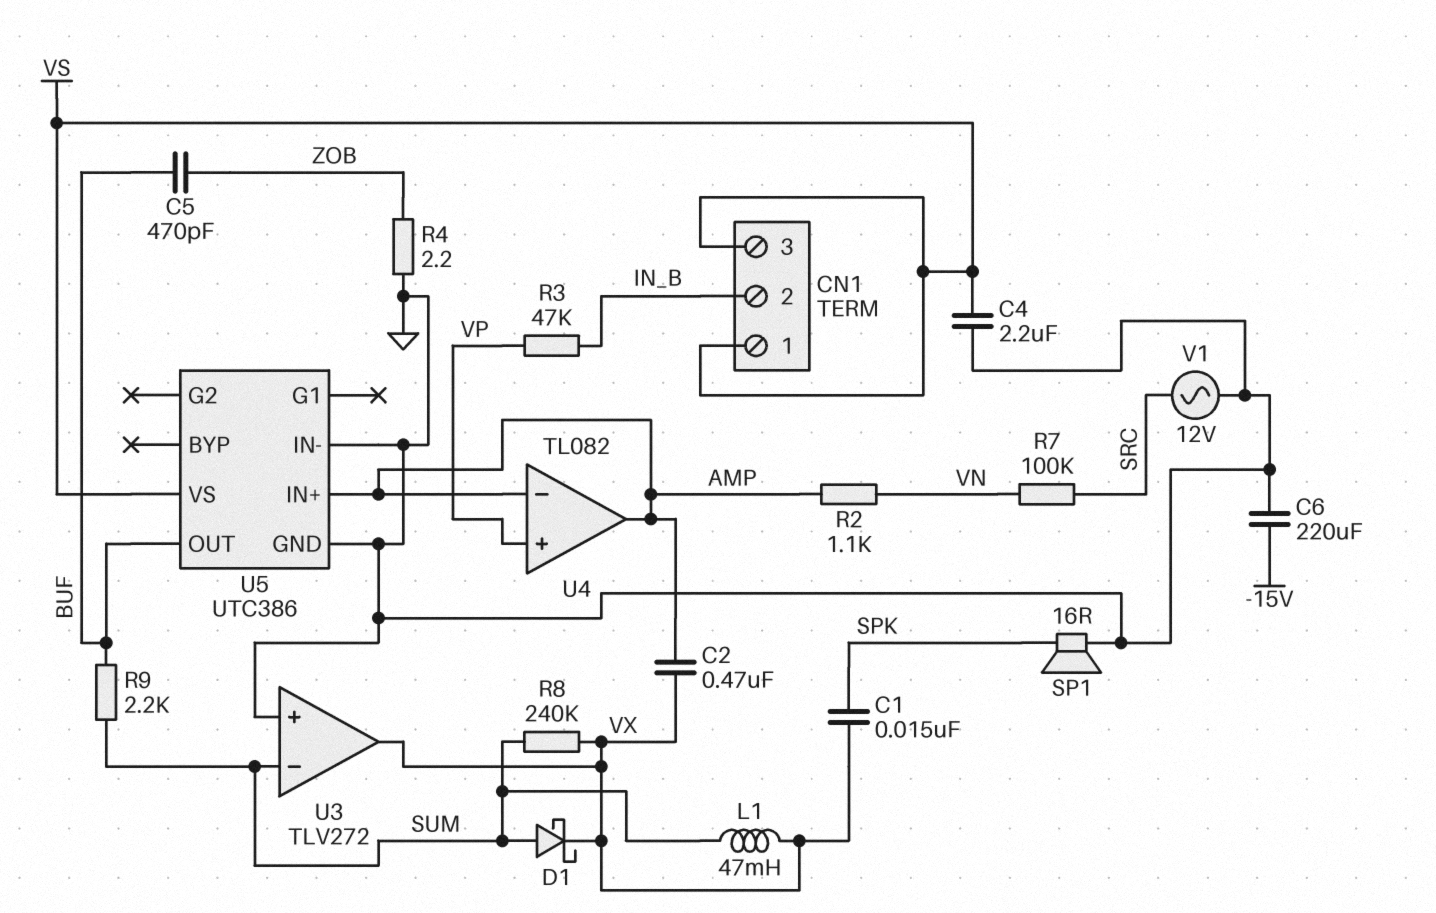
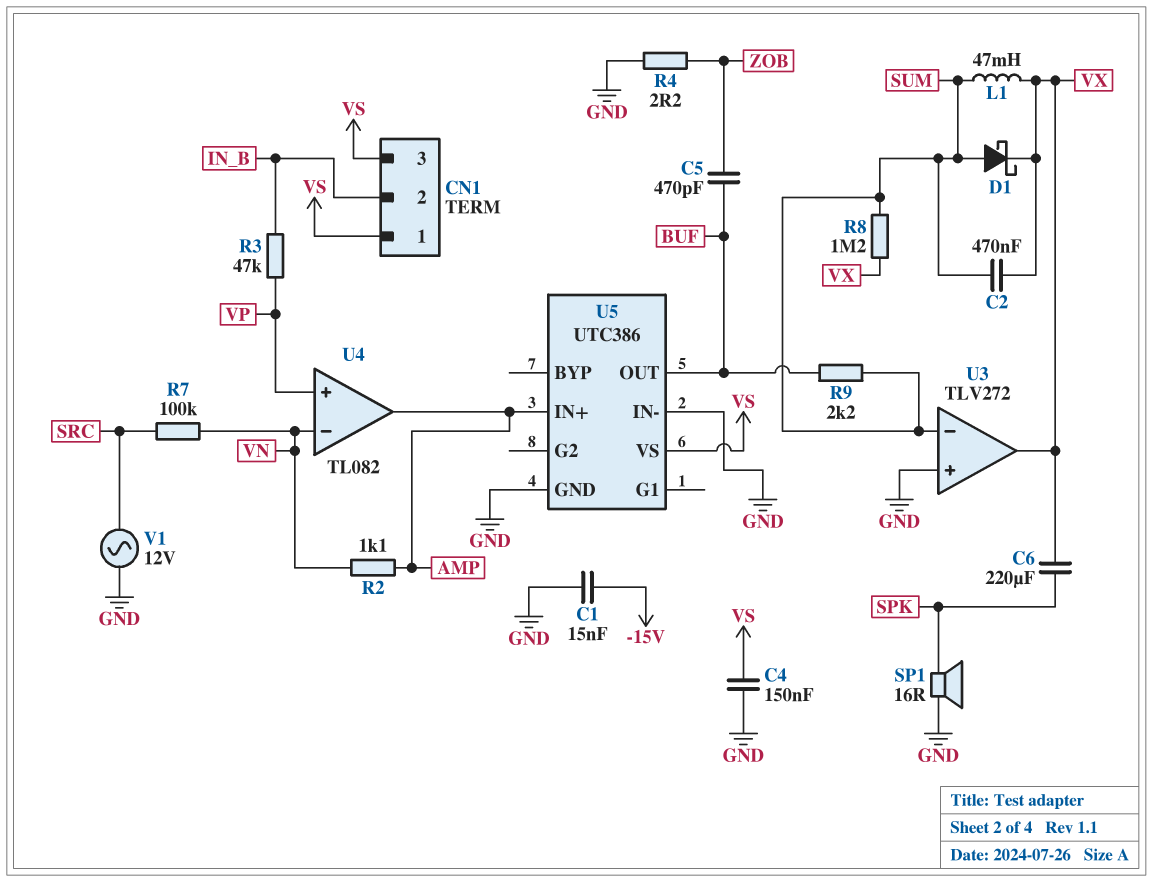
C1: 15nF (SPK, VX) -> 15nF (-15V, GND)
C2: 470nF (AMP, VX) -> 470nF (SUM, VX)
C4: 2.2uF (GND, VS) -> 150nF (GND, VS)
C6: 220uF (-15V, GND) -> 220uF (SPK, VX)
R8: 240k (SUM, VX) -> 1.2M (SUM, VX)
U4 pin in-: AMP -> VN

